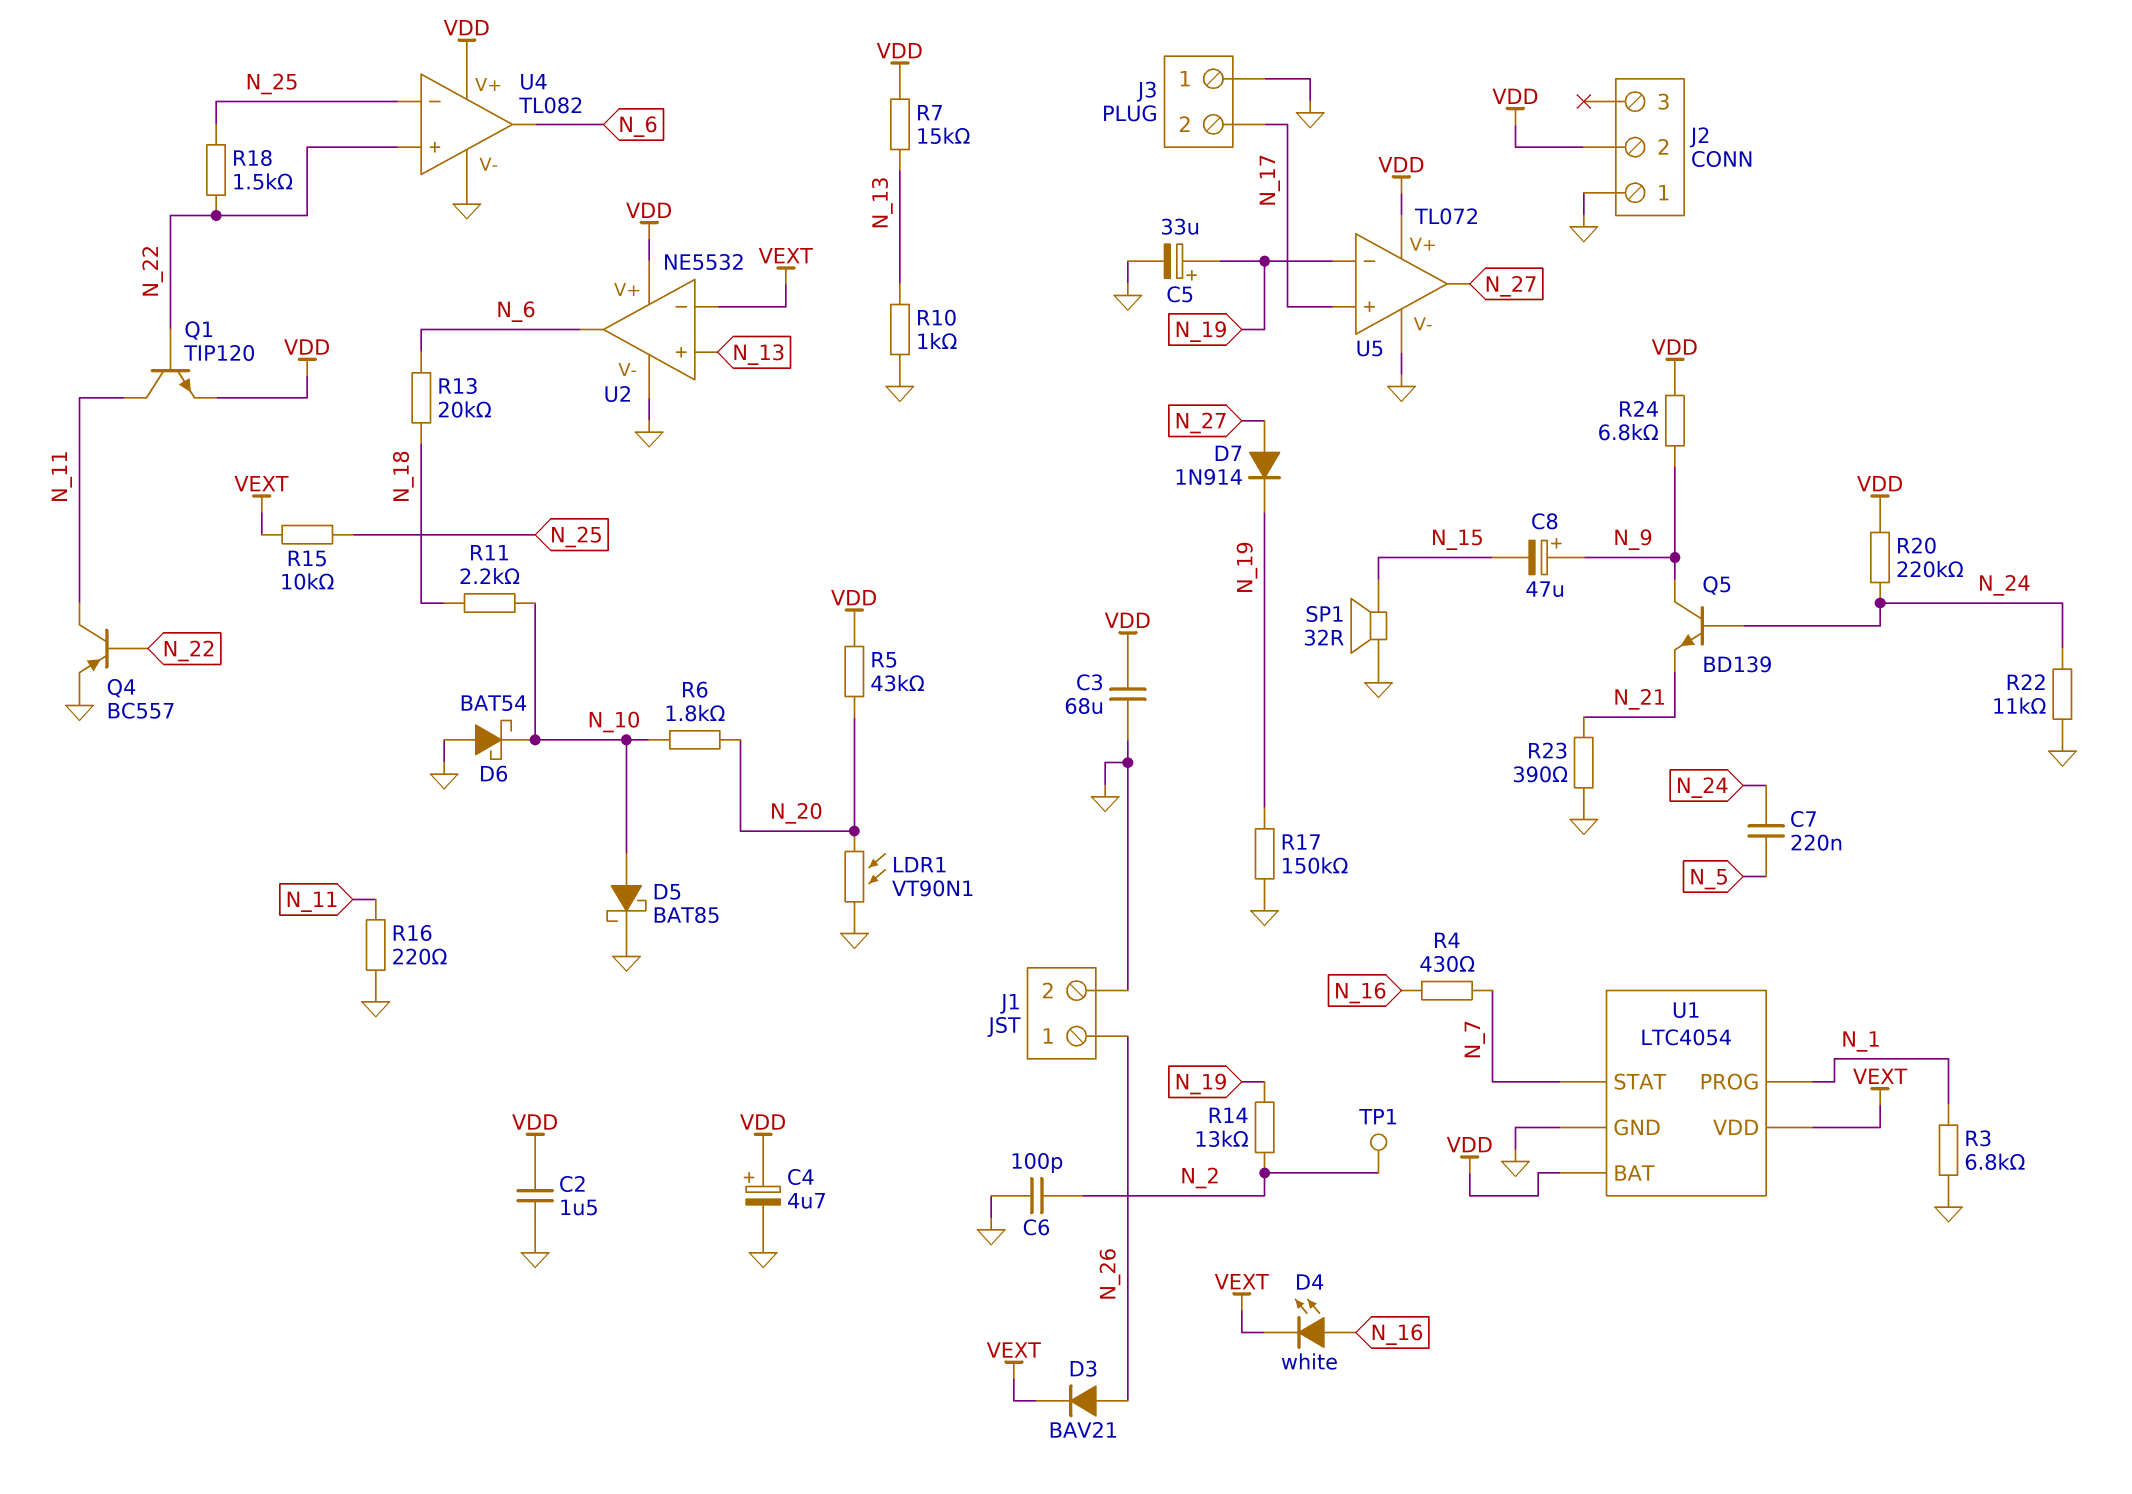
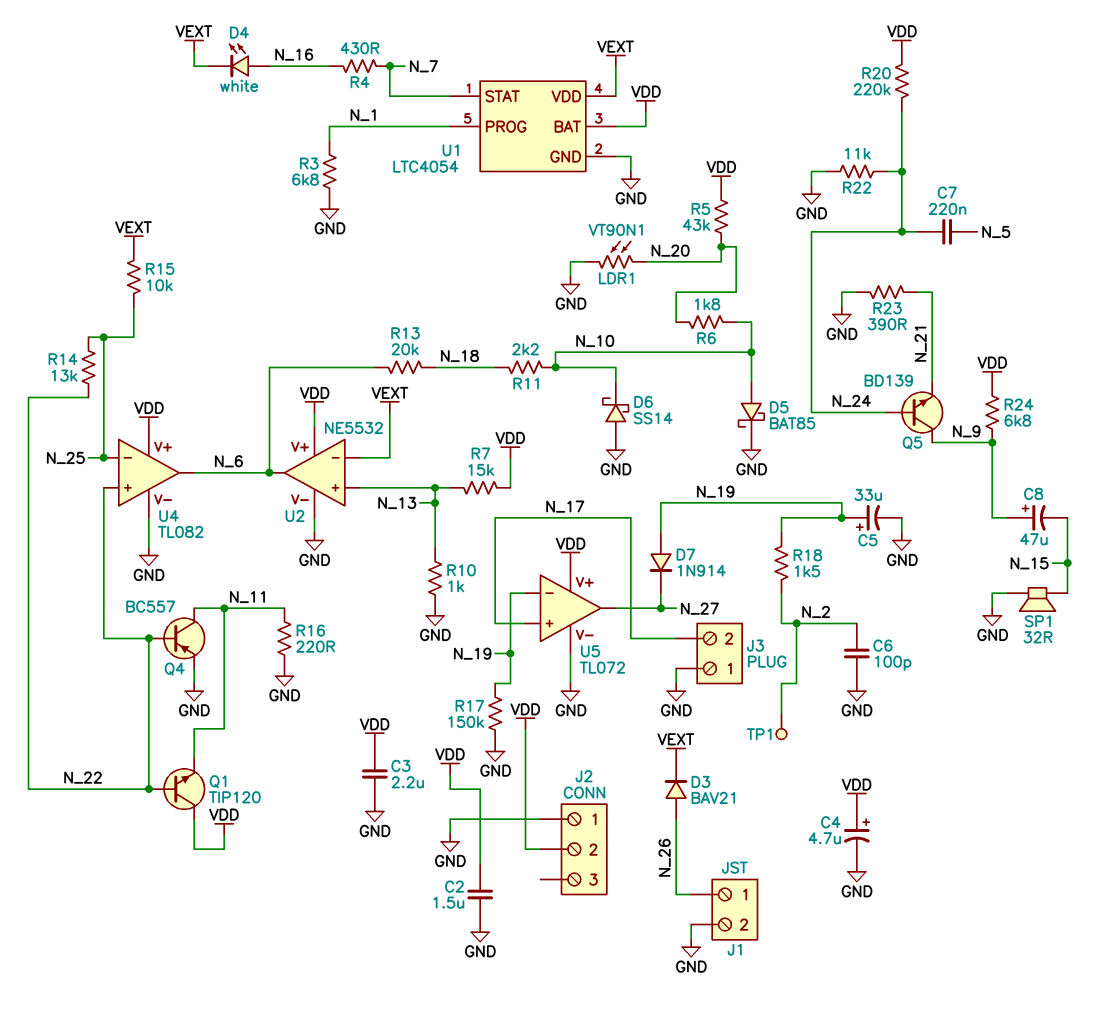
C3: 68uF (GND, VDD) -> 2.2uF (GND, VDD)
D6: schottky BAT54 (A GND, K N_10) -> schottky SS14 (A GND, K N_10)
D7: diode 1N914 (A N_27, K N_19) -> diode 1N914 (A N_19, K N_27)
Q1: NPN TIP120 (B N_22, C N_11, E VDD) -> NPN TIP120 (B N_22, C VDD, E N_11)
R14: 13k (N_2, N_19) -> 13k (N_22, N_25)
R18: 1.5k (N_22, N_25) -> 1.5k (N_2, N_19)

